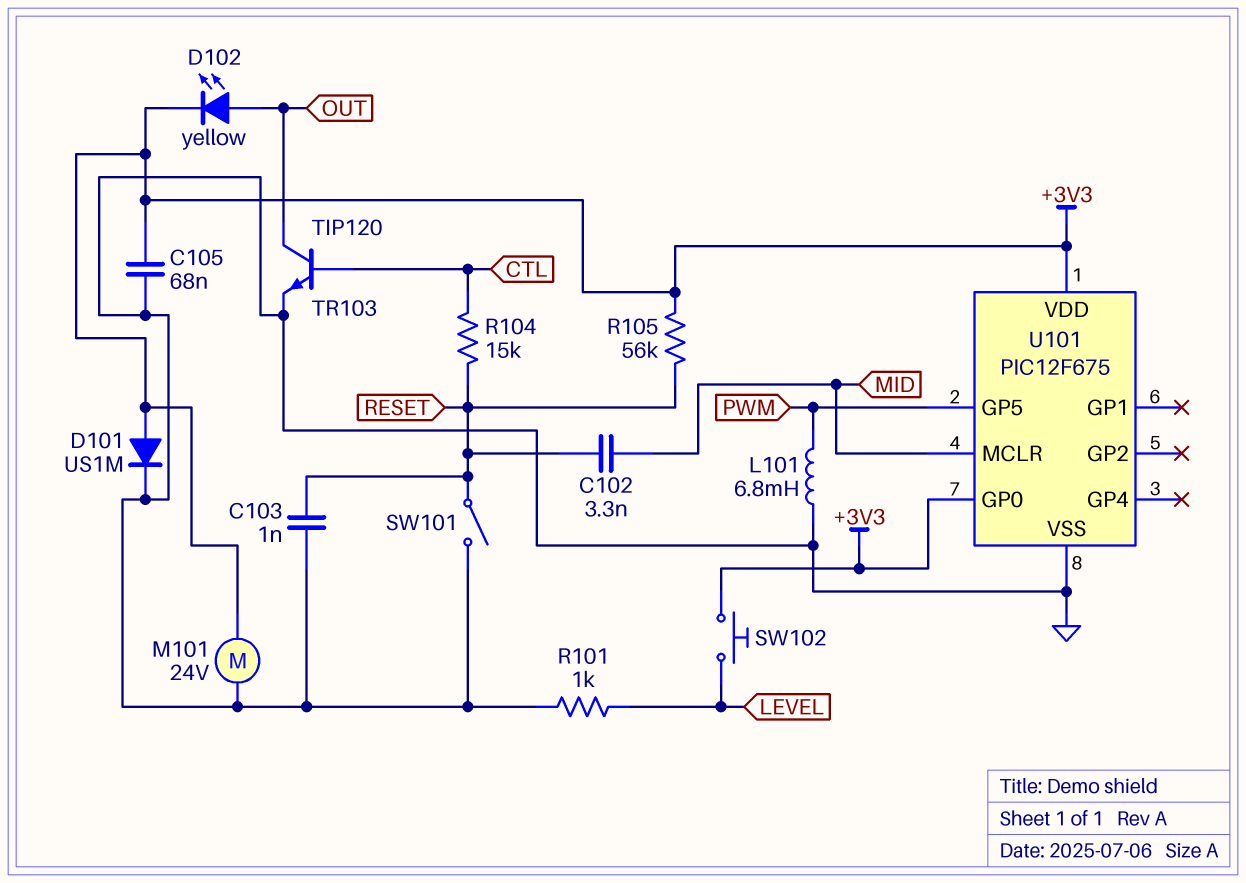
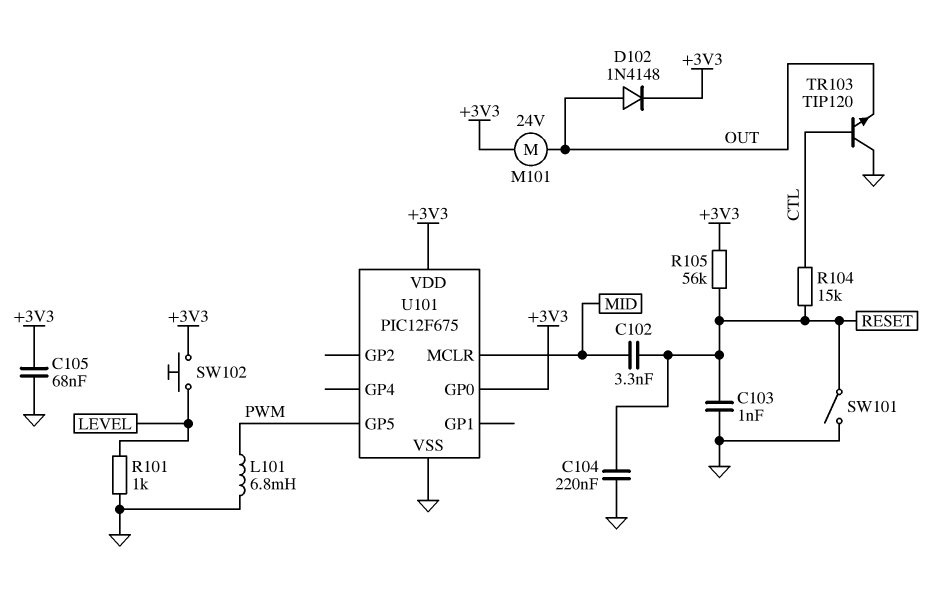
C104: none -> 220nF (GND, RESET)
D101: diode US1M (A +3V3, K GND) -> none
D102: LED yellow (A OUT, K +3V3) -> diode 1N4148 (A OUT, K +3V3)
M101: motor 24V (+3V3, GND) -> motor 24V (+3V3, OUT)
TR103: NPN TIP120 (B CTL, C OUT, E GND) -> NPN TIP120 (B CTL, C GND, E OUT)

